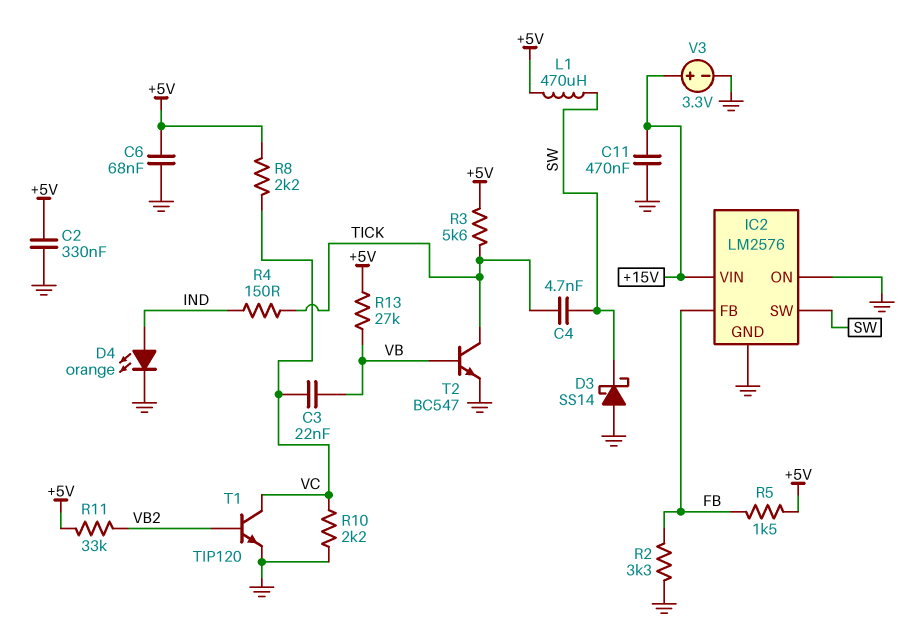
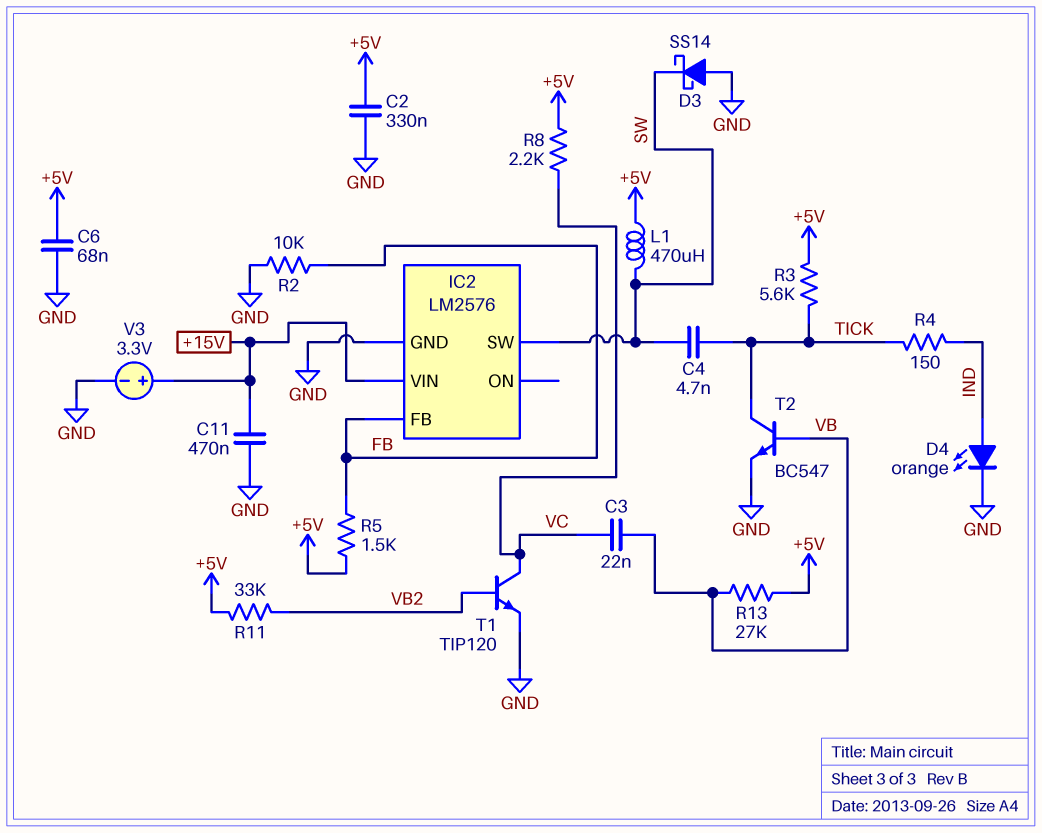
IC2 pin ON: GND -> none
R2: 3.3k (FB, GND) -> 10k (FB, GND)
R10: 2.2k (GND, VC) -> none

